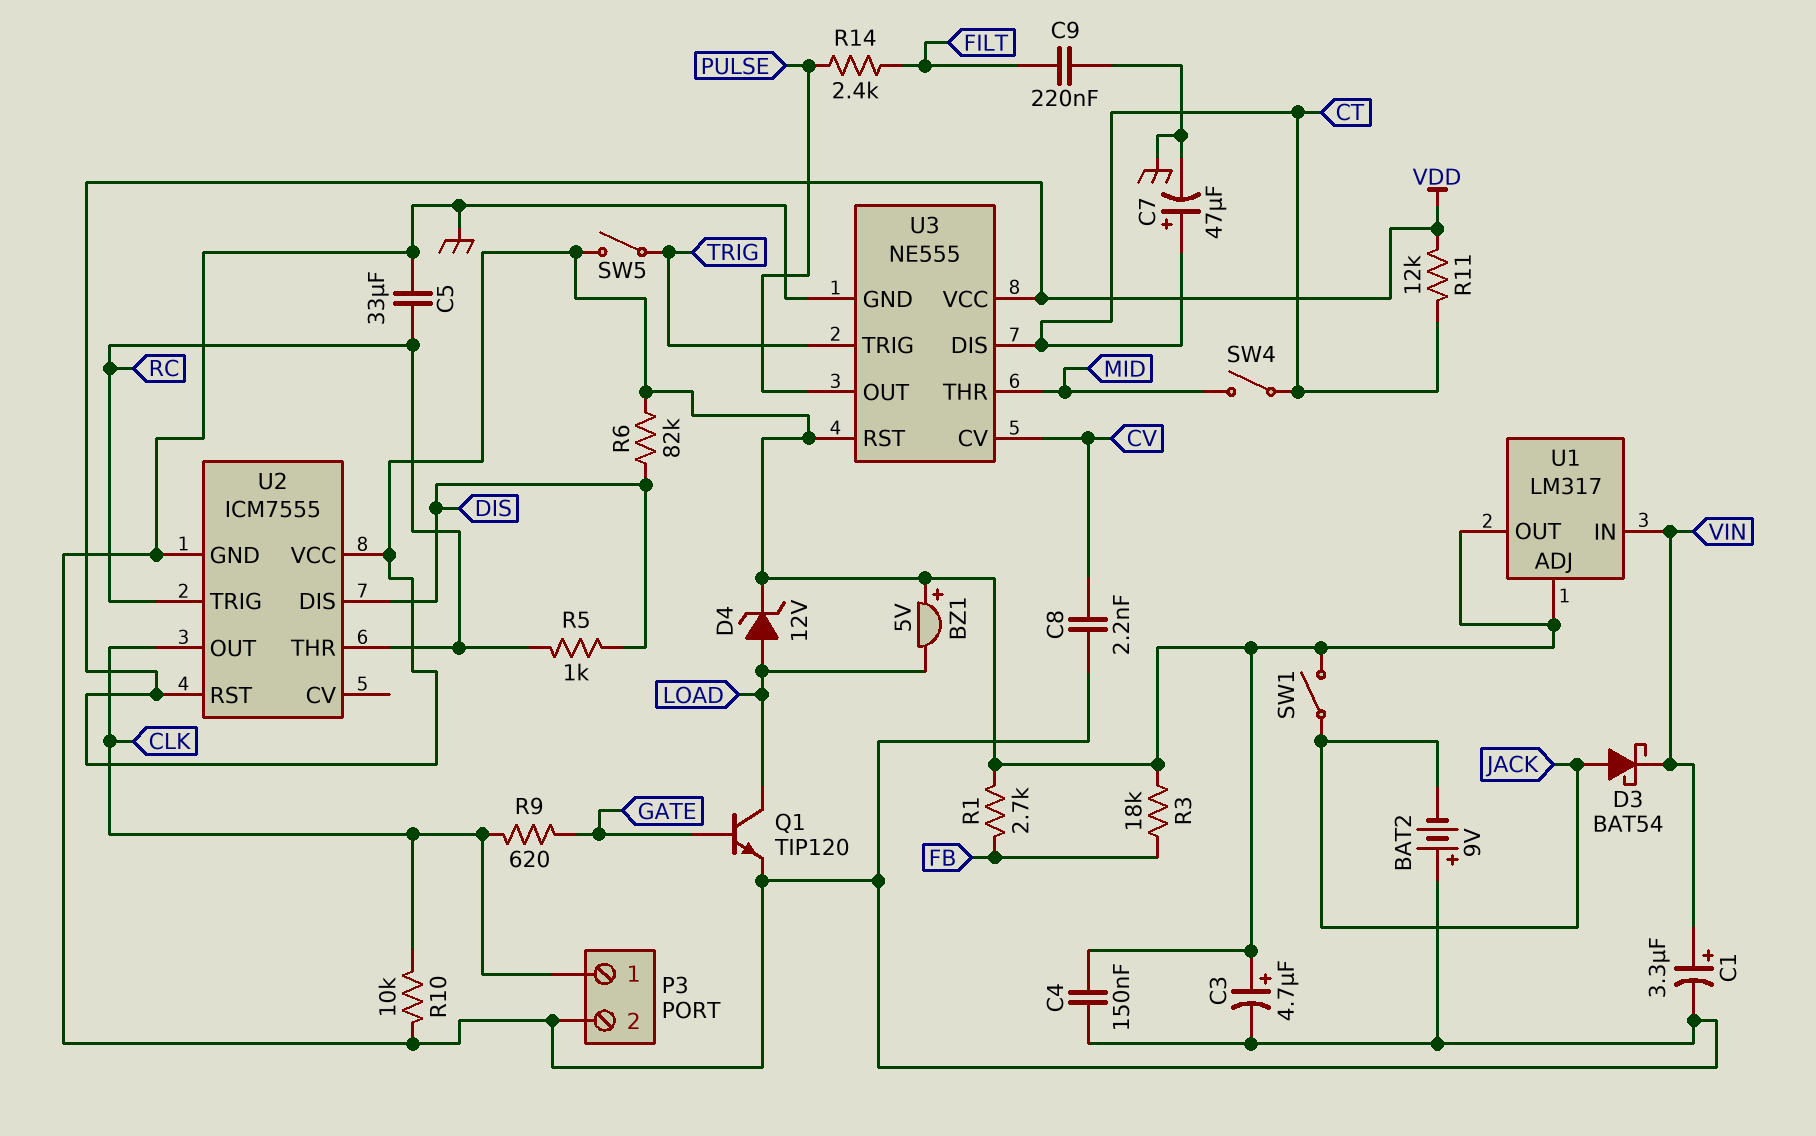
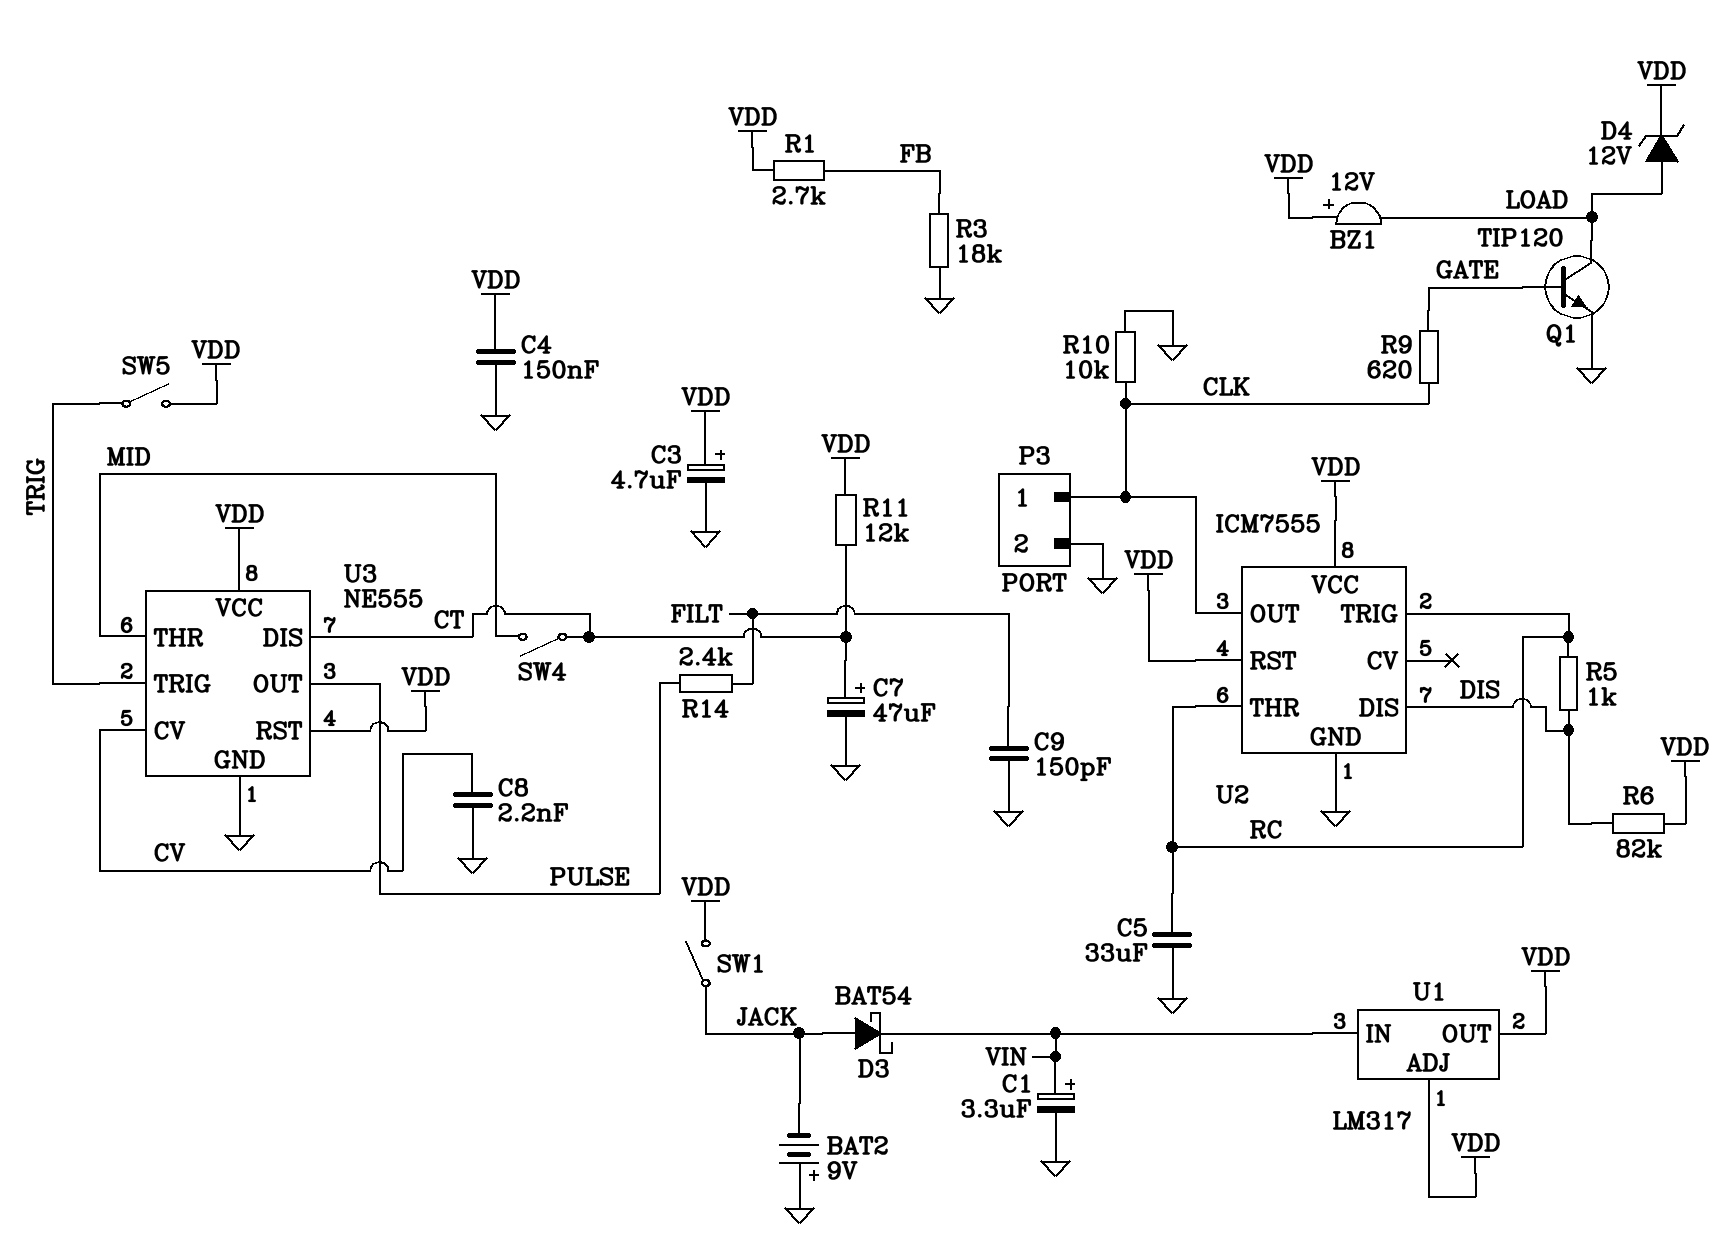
BZ1: buzzer 5V (plus VDD, minus LOAD) -> buzzer 12V (plus VDD, minus LOAD)
C9: 220nF (FILT, GND) -> 150pF (FILT, GND)
R3: 18k (FB, VDD) -> 18k (FB, GND)

